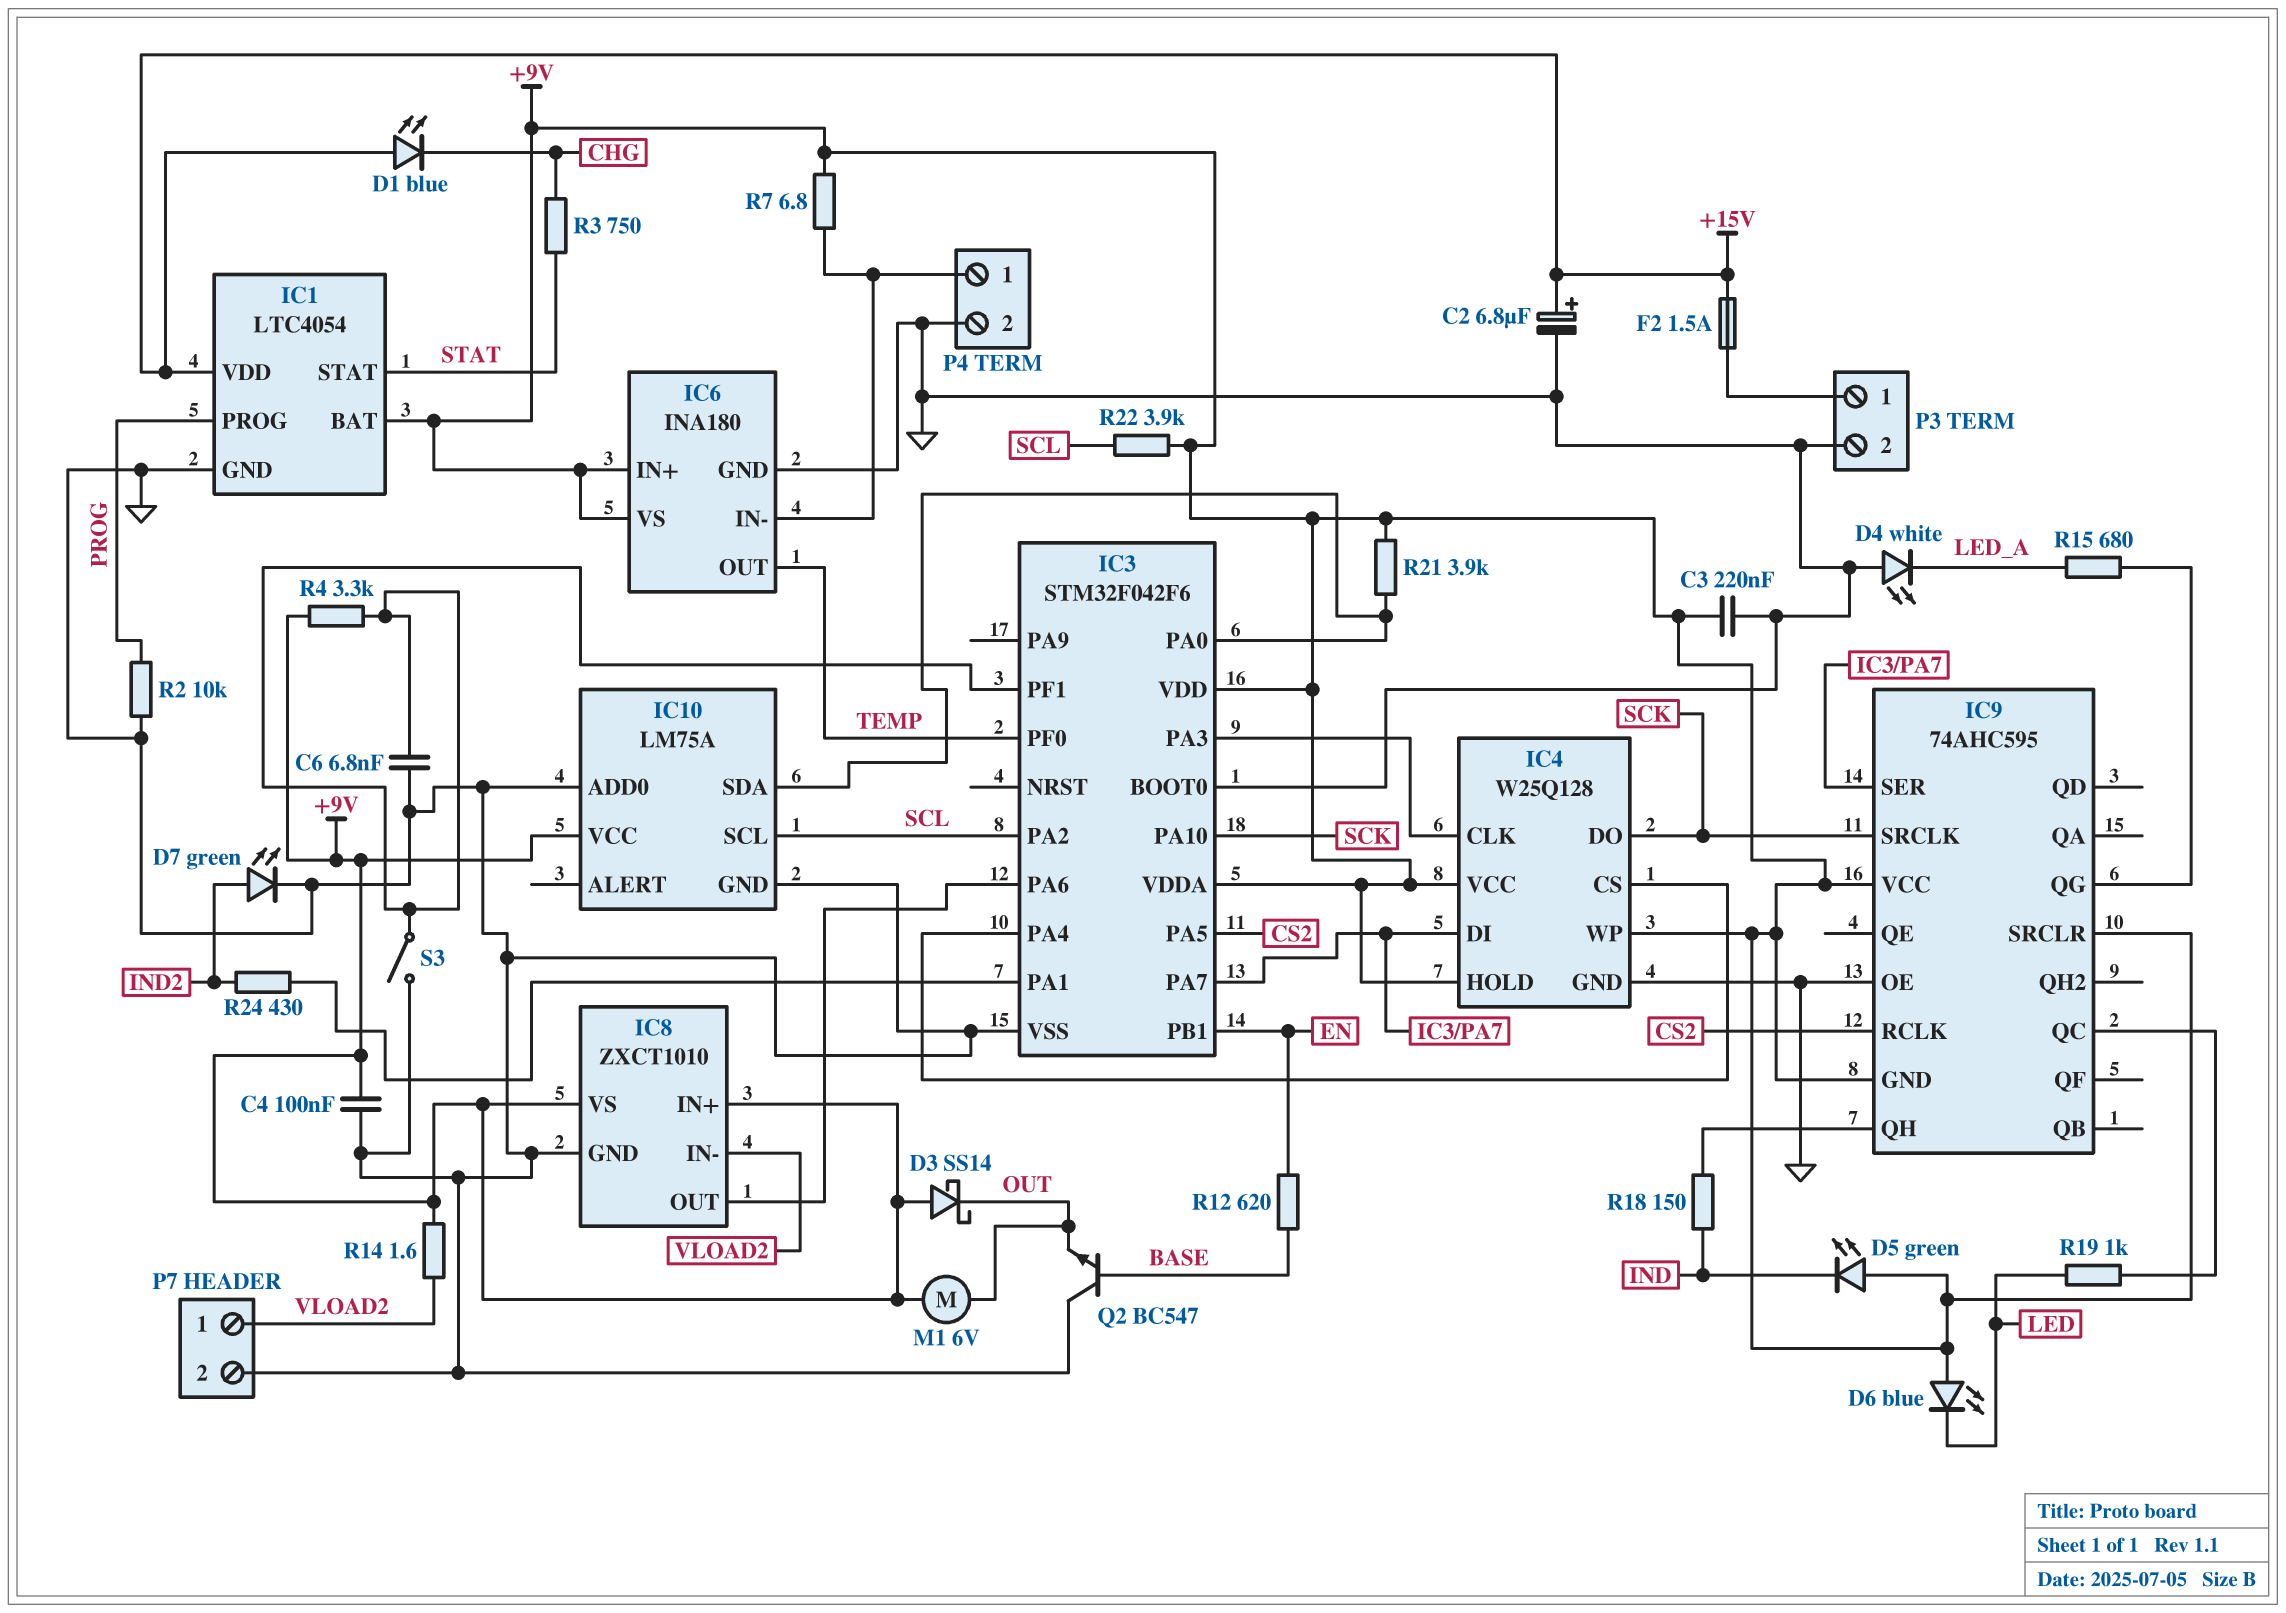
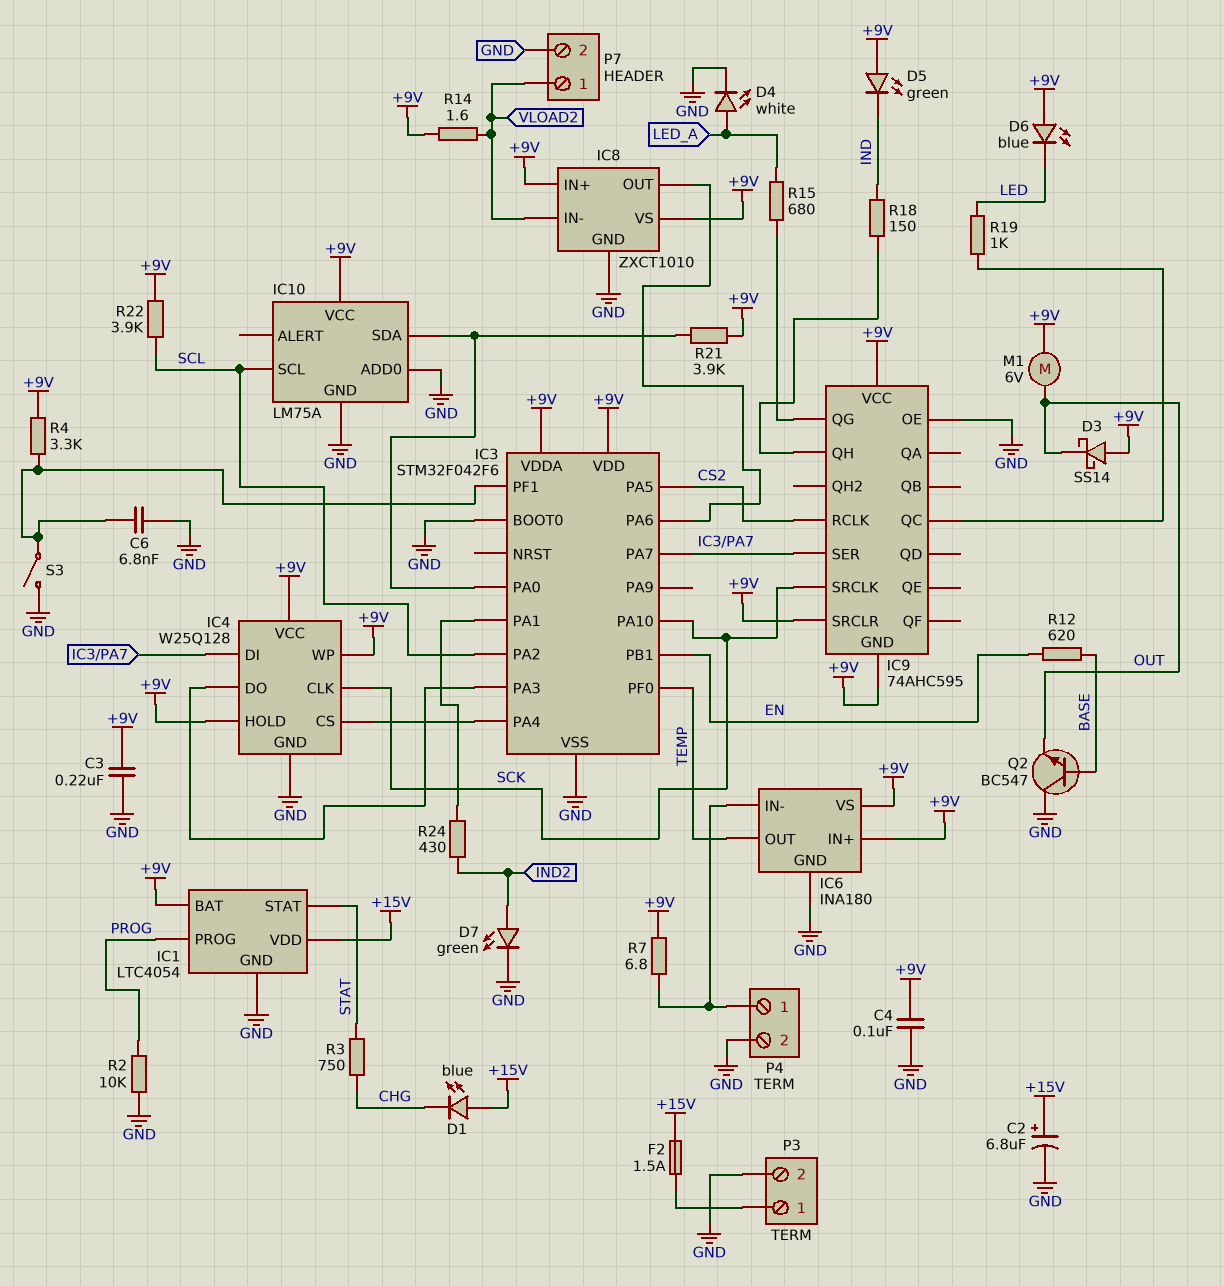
D4: LED white (A GND, K LED_A) -> LED white (A LED_A, K GND)
IC4 pin CLK: IC3/PA3 -> SCK
IC4 pin DO: SCK -> IC3/PA3

